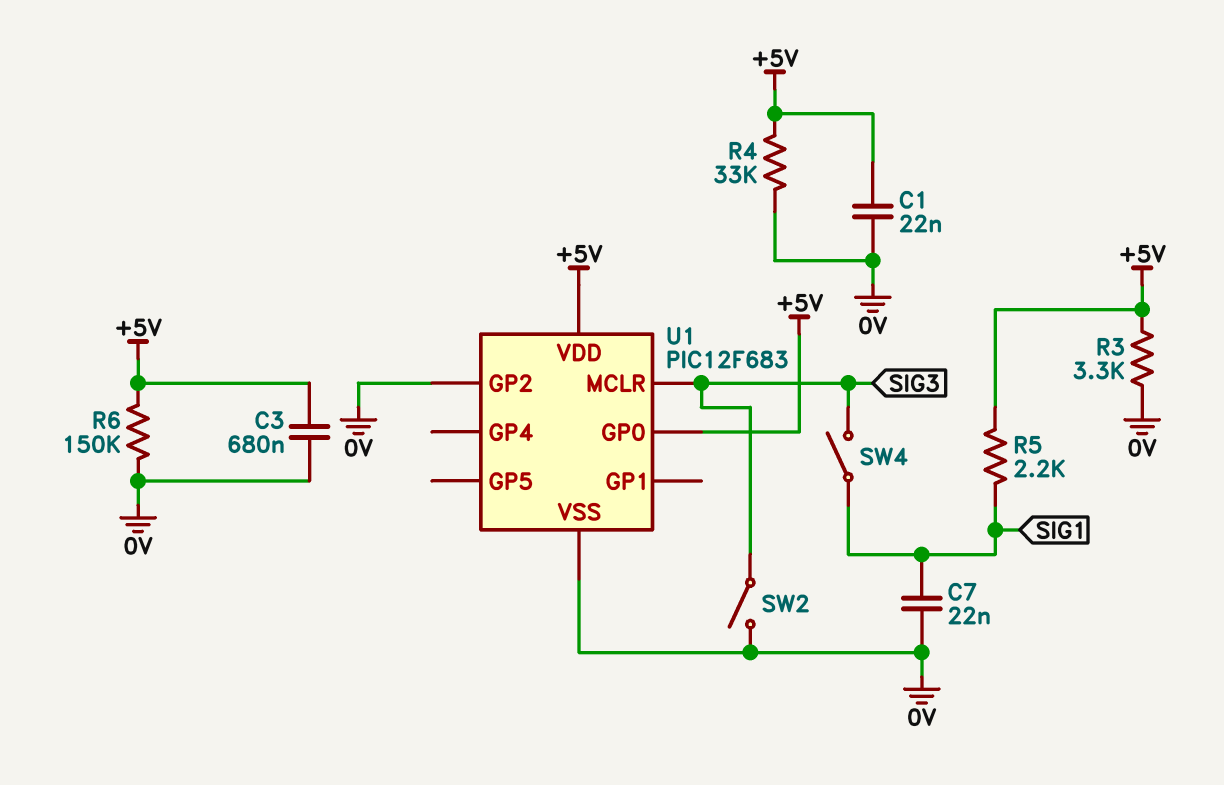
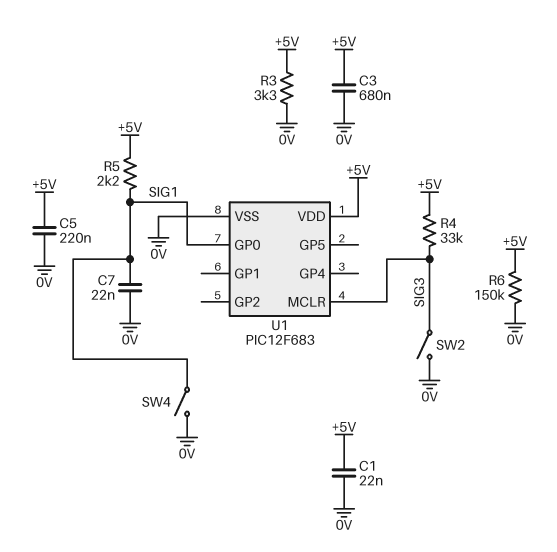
C5: none -> 220nF (+5V, 0V)
R4: 33k (+5V, 0V) -> 33k (+5V, SIG3)
SW4: switch (SIG1, SIG3) -> switch (0V, SIG1)
U1 pin GP0: +5V -> SIG1
U1 pin GP2: 0V -> none

